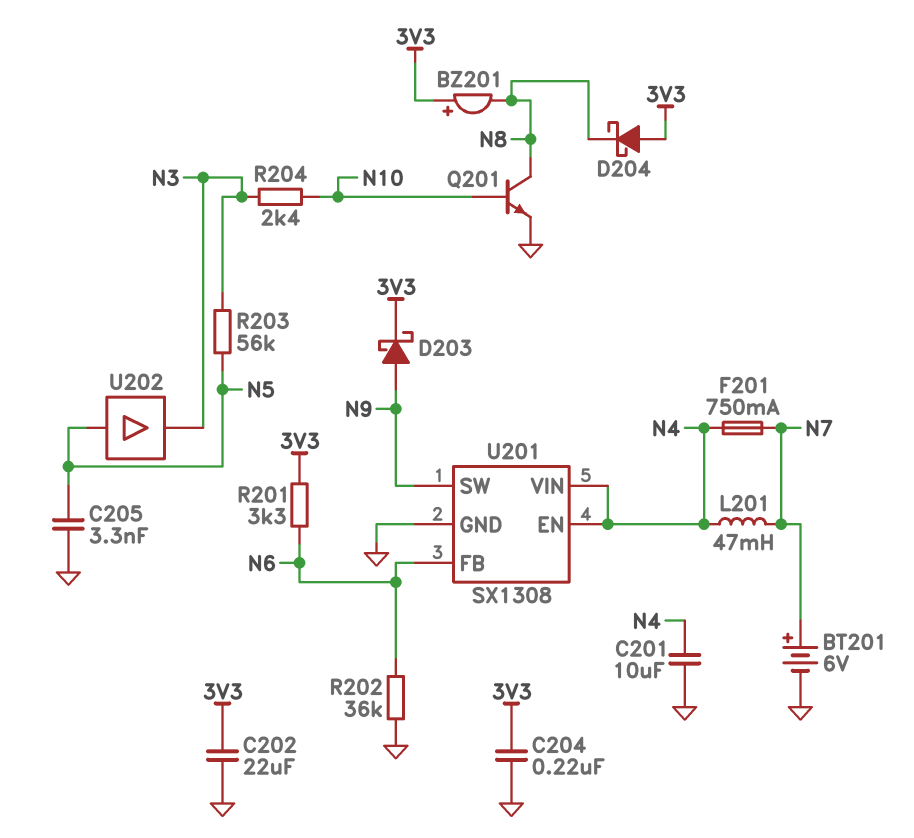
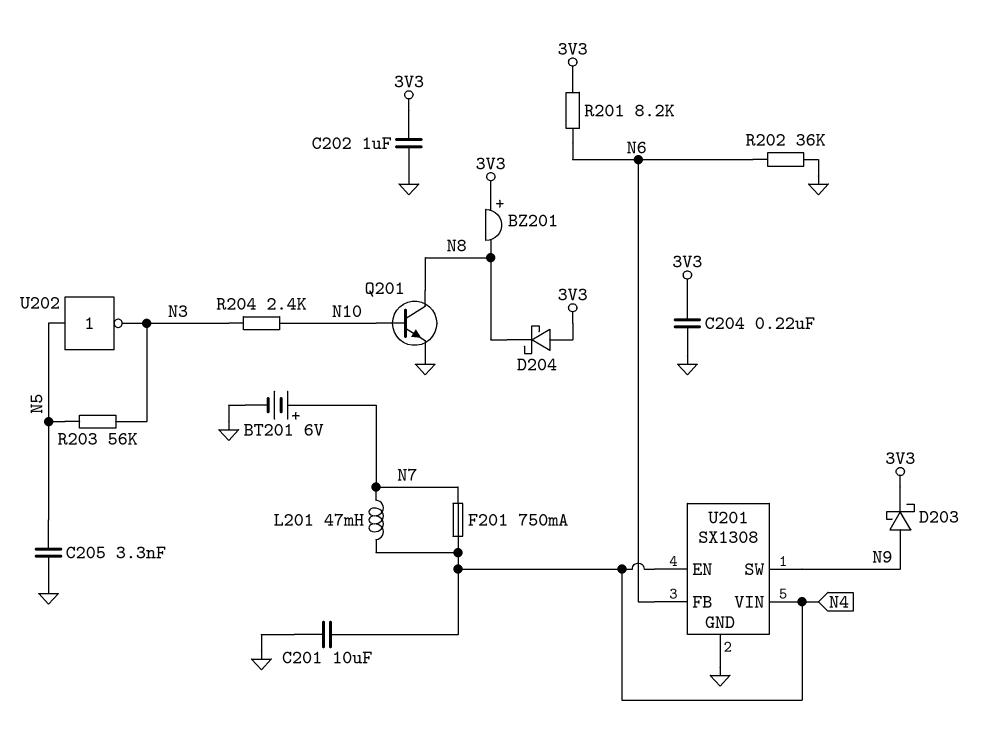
C202: 22uF (3V3, GND) -> 1uF (3V3, GND)
R201: 3.3k (3V3, N6) -> 8.2k (3V3, N6)
U202: buffer (in N5, out N3) -> NOT (in N5, out N3)

